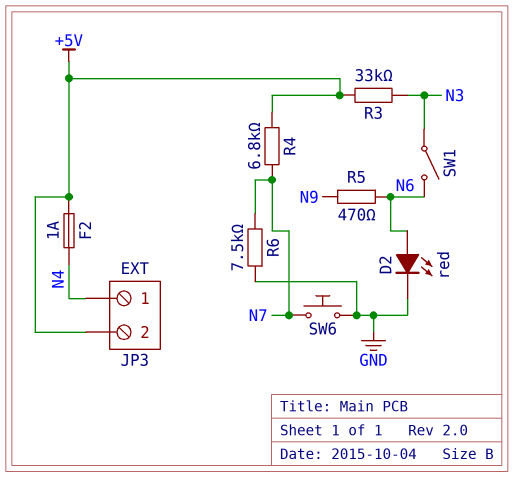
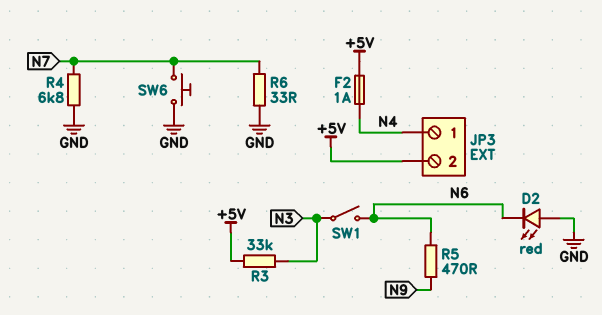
D2: LED red (A N6, K GND) -> LED red (A GND, K N6)
R4: 6.8k (+5V, N7) -> 6.8k (GND, N7)
R6: 7.5k (GND, N7) -> 33 (GND, N7)

